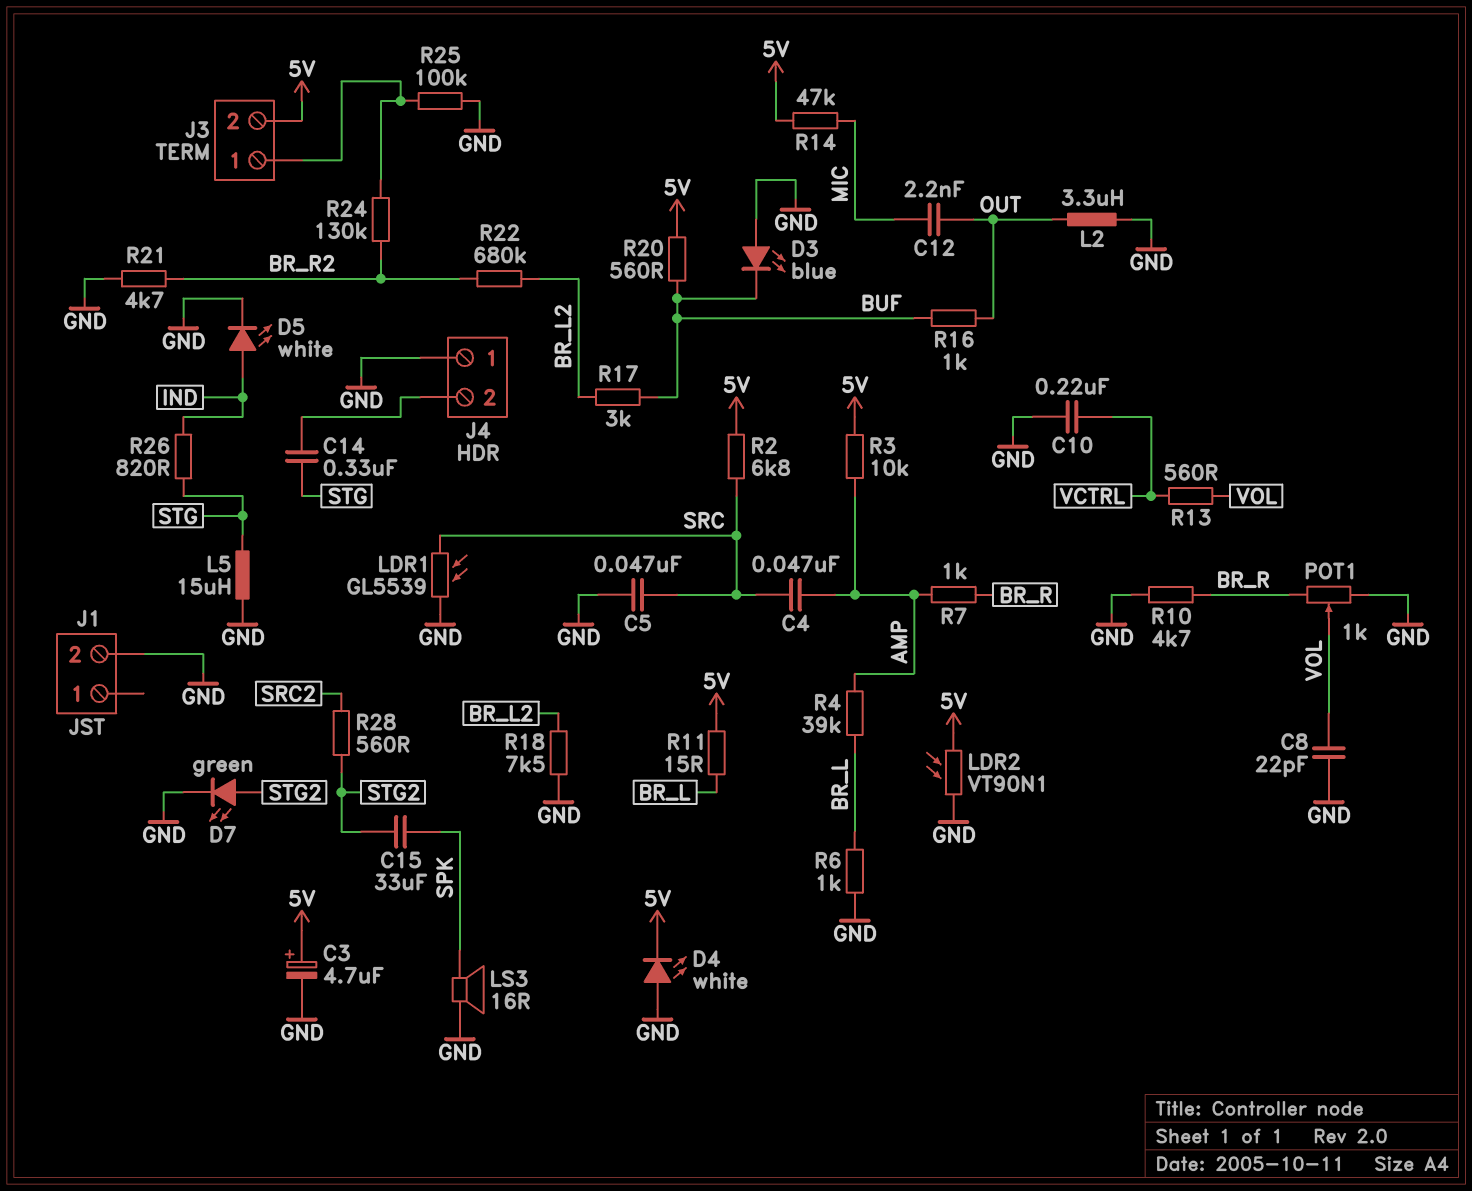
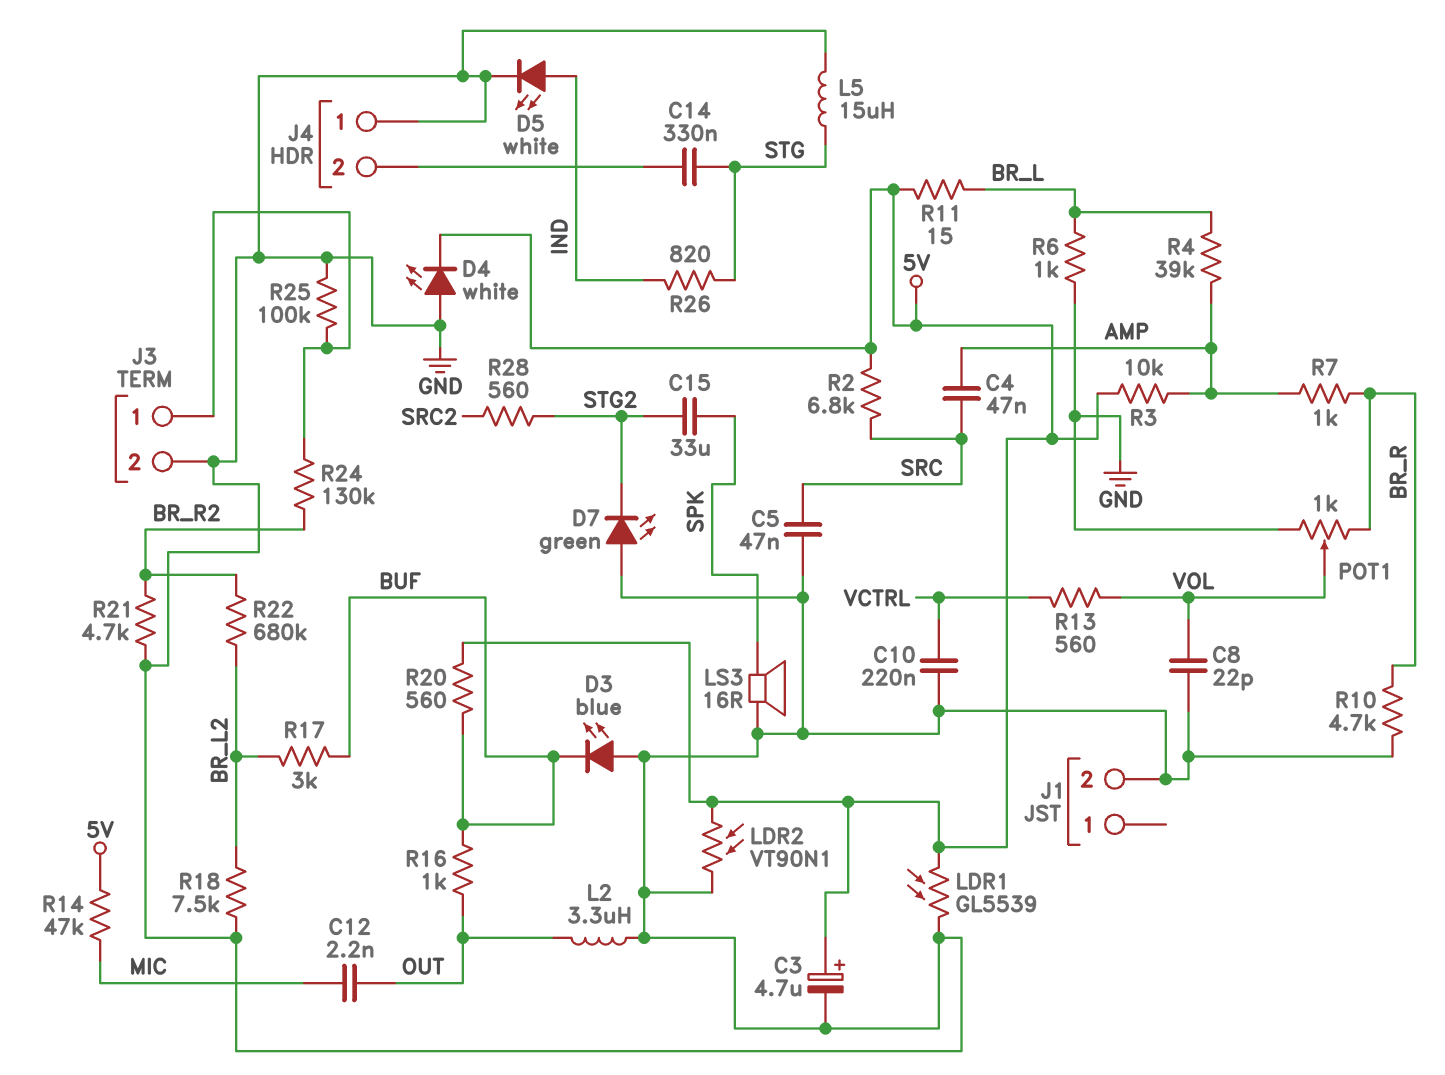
D7: LED green (A STG2, K GND) -> LED green (A GND, K STG2)
J3 pin 2: 5V -> GND
LDR1: GL5539 (GND, SRC) -> GL5539 (5V, GND)

